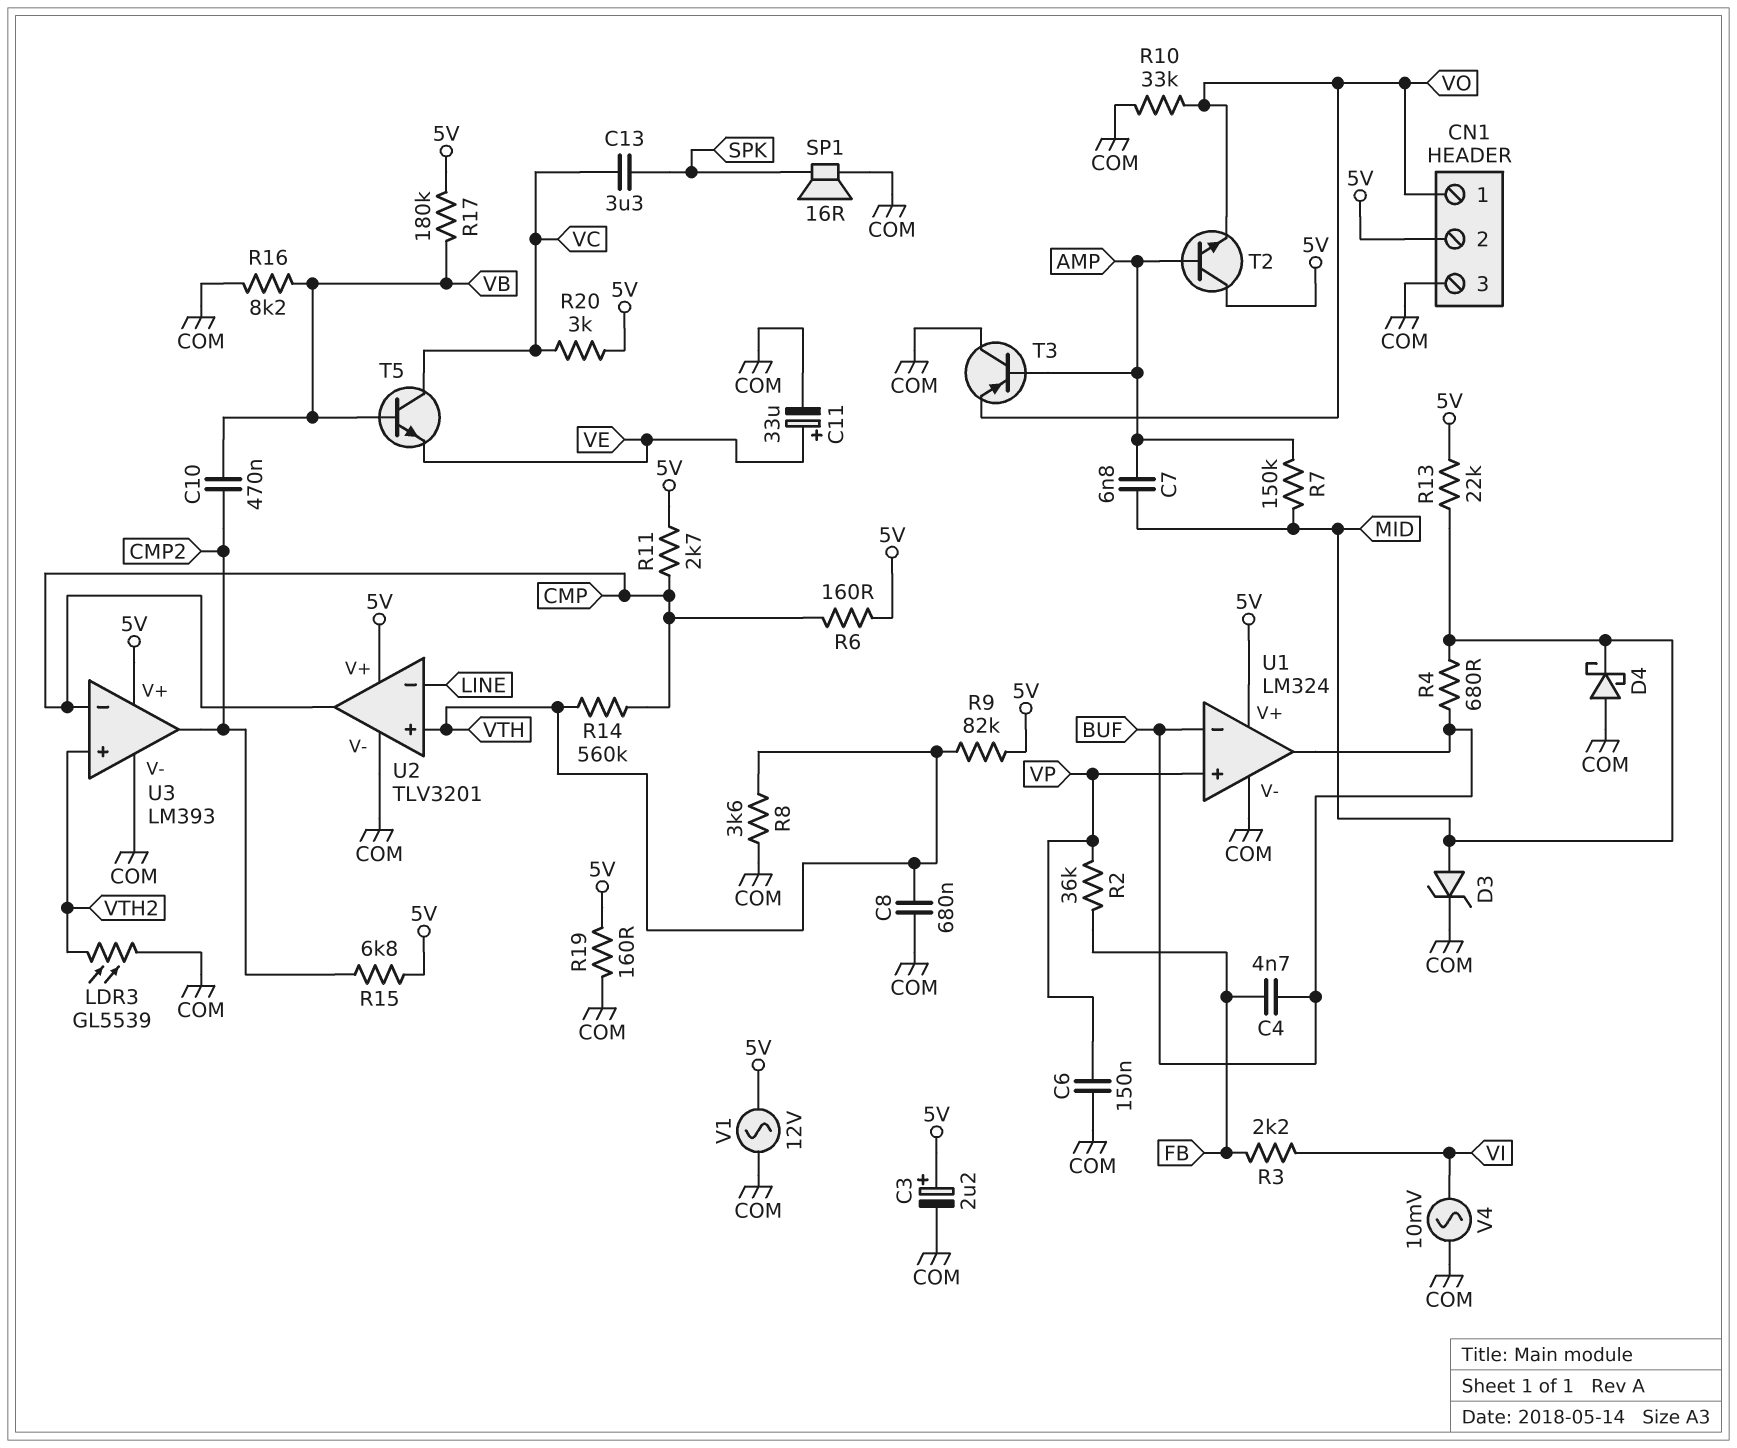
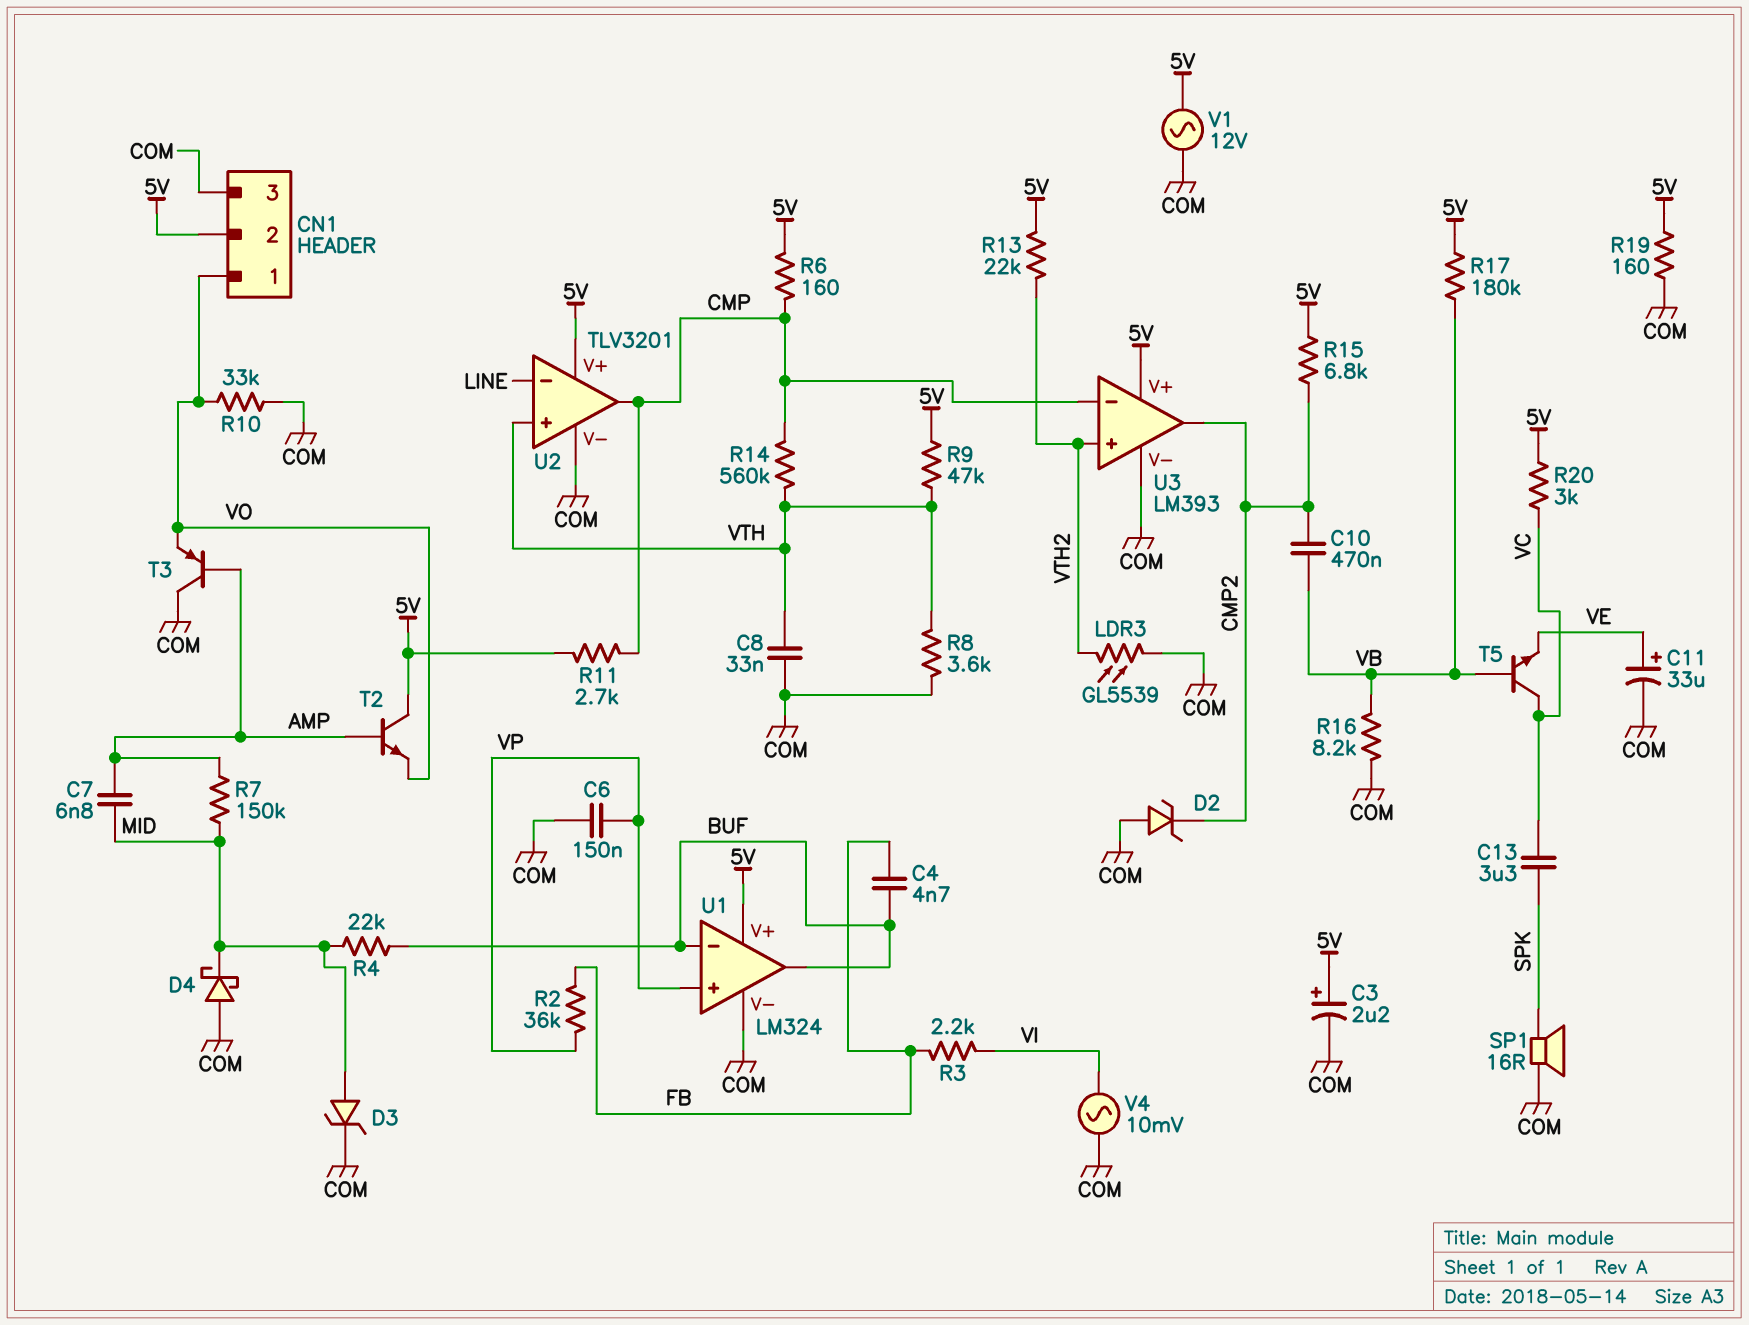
C8: 680nF (COM, VTH) -> 33nF (COM, VTH)
D2: none -> zener (A COM, K CMP2)
R4: 680 (BUF, MID) -> 22k (BUF, MID)
R9: 82k (5V, VTH) -> 47k (5V, VTH)
R13: 22k (5V, MID) -> 22k (5V, VTH2)

